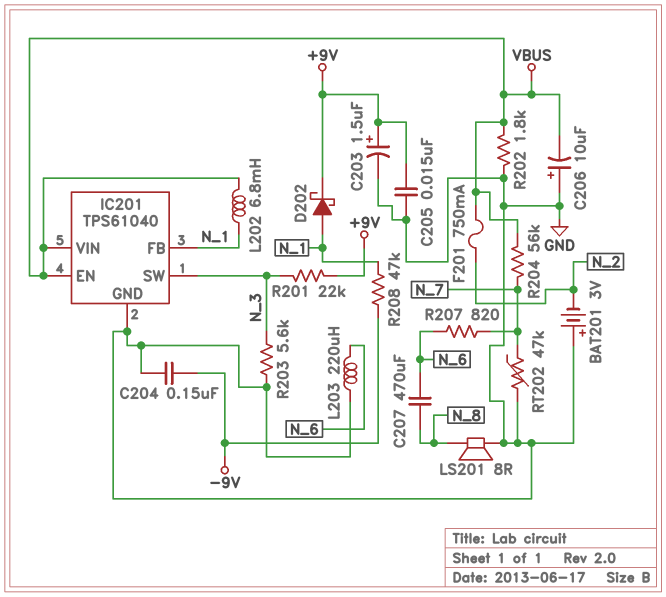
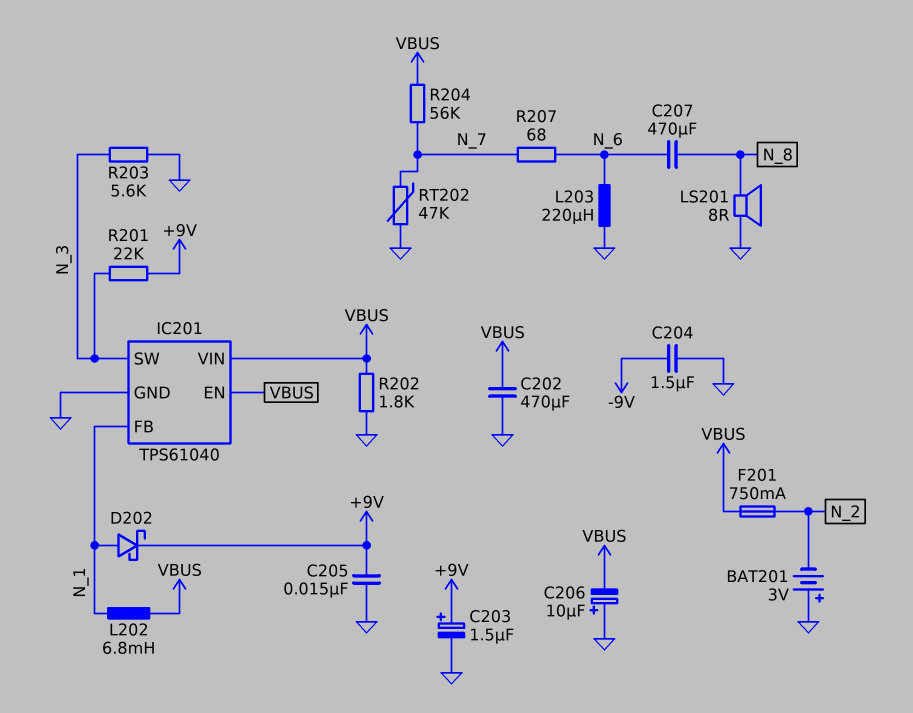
C202: none -> 470uF (GND, VBUS)
C204: 150nF (-9V, GND) -> 1.5uF (-9V, GND)
R207: 820 (N_6, N_7) -> 68 (N_6, N_7)
R208: 47k (-9V, N_1) -> none

